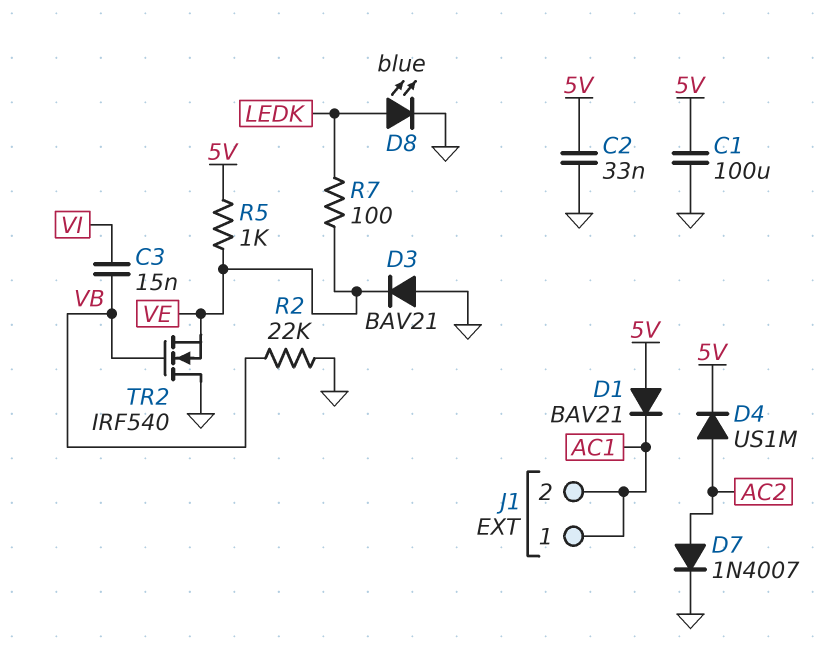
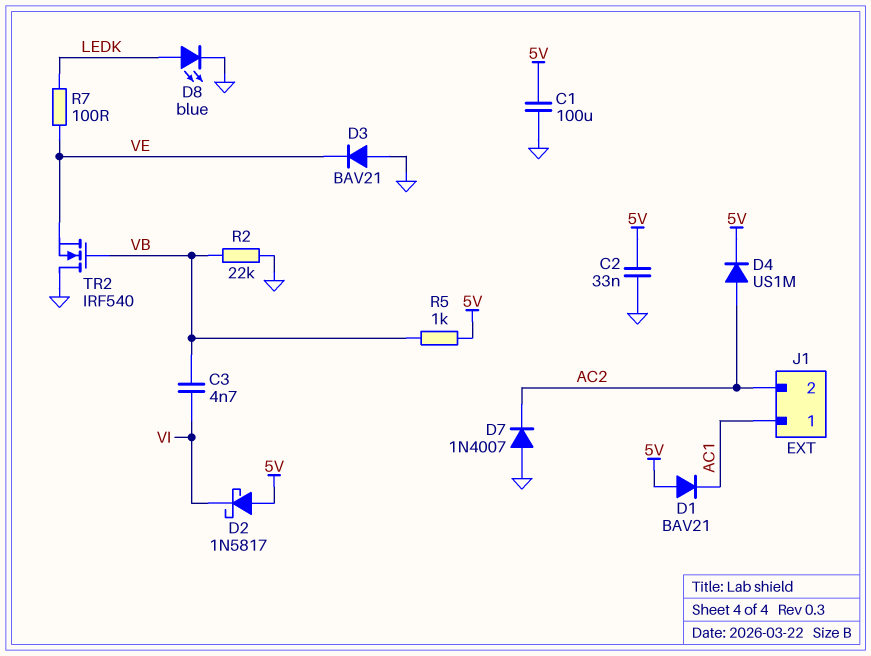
C3: 15nF (VB, VI) -> 4.7nF (VB, VI)
D2: none -> schottky 1N5817 (A 5V, K VI)
D7: diode 1N4007 (A AC2, K GND) -> diode 1N4007 (A GND, K AC2)
J1 pin 2: AC1 -> AC2
R5: 1k (5V, VE) -> 1k (5V, VB)

